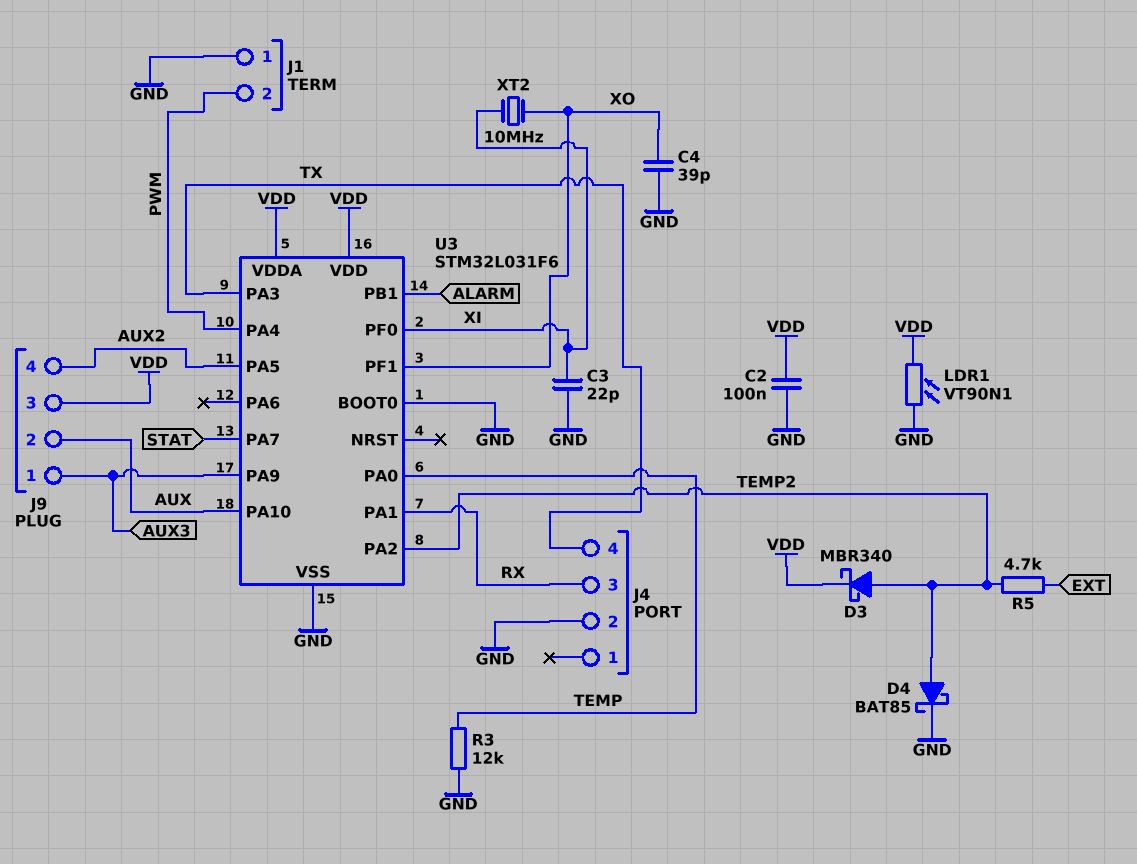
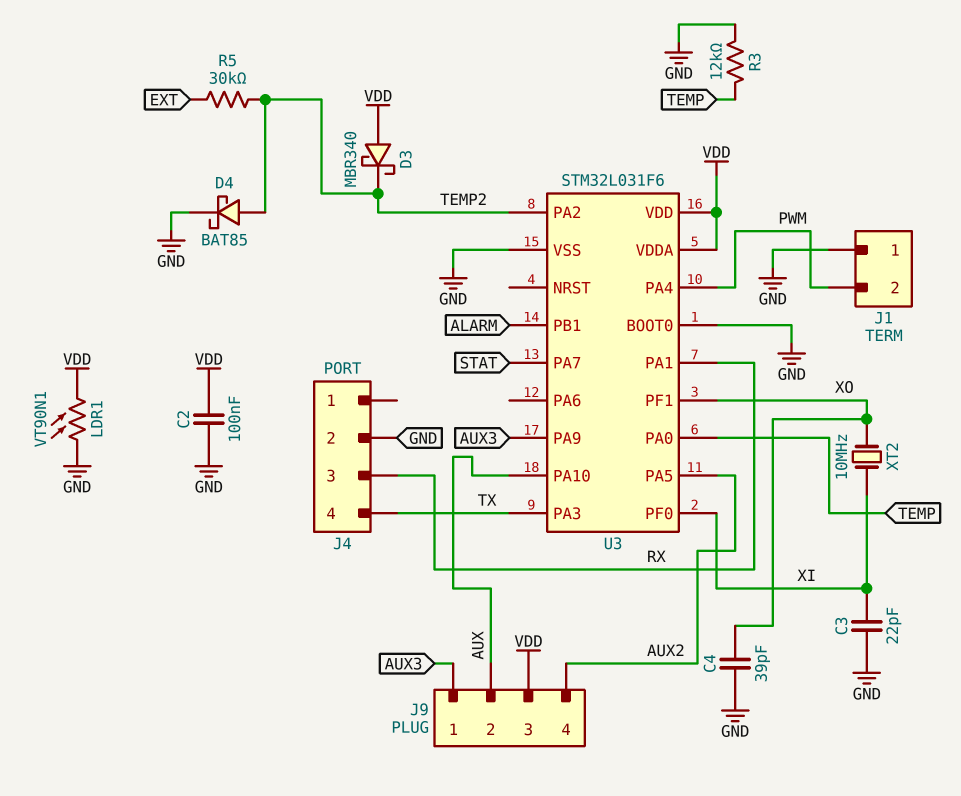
D3: schottky MBR340 (A TEMP2, K VDD) -> schottky MBR340 (A VDD, K TEMP2)
R5: 4.7k (EXT, TEMP2) -> 30k (EXT, TEMP2)

